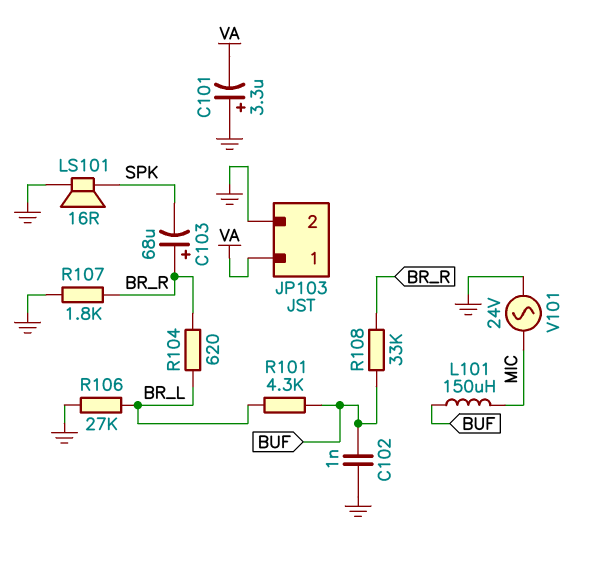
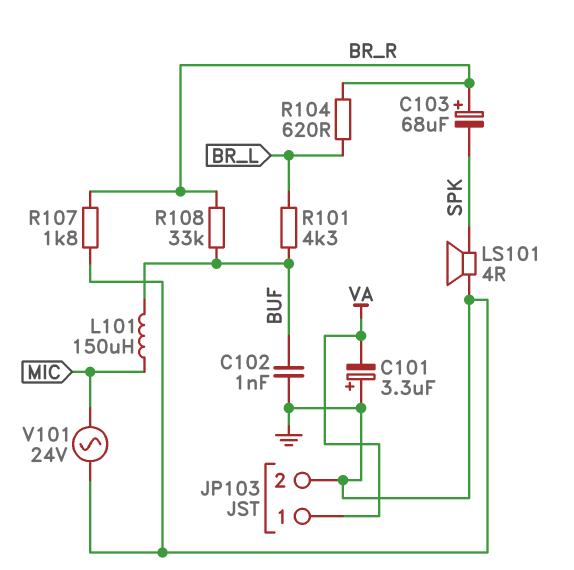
LS101: speaker 16R (GND, SPK) -> speaker 4R (GND, SPK)
R106: 27k (BR_L, GND) -> none

